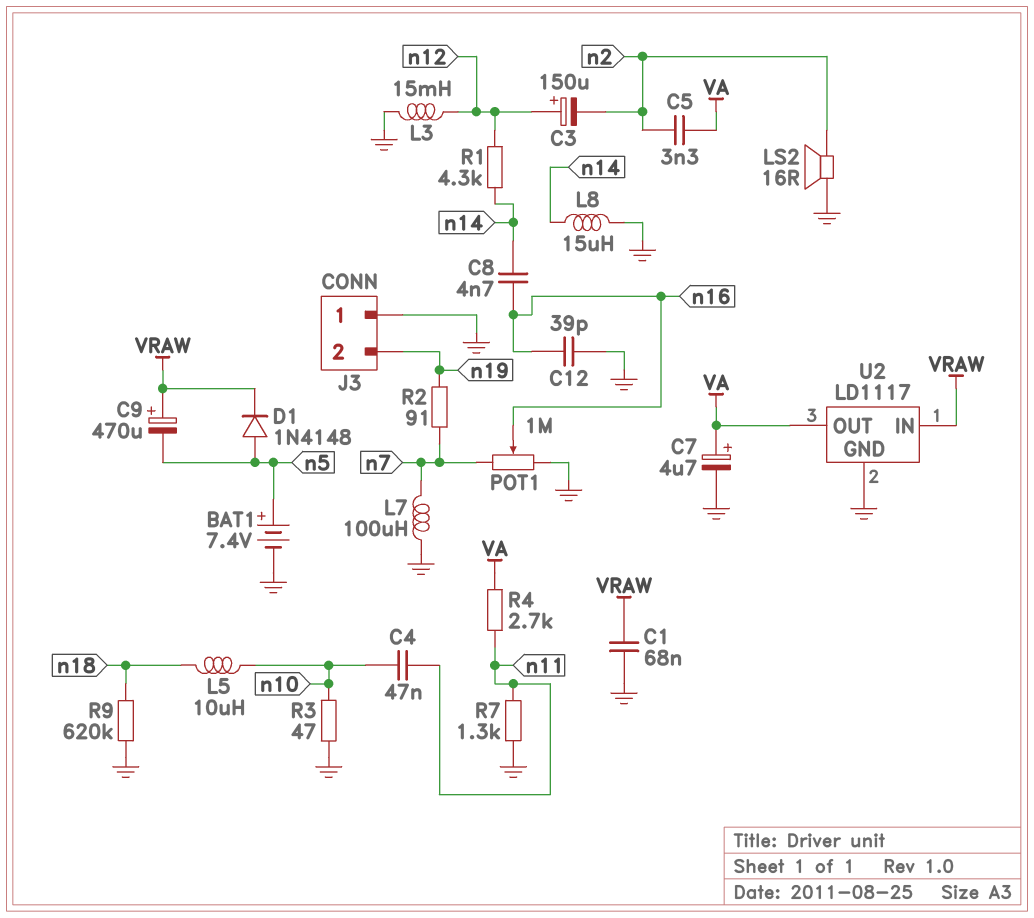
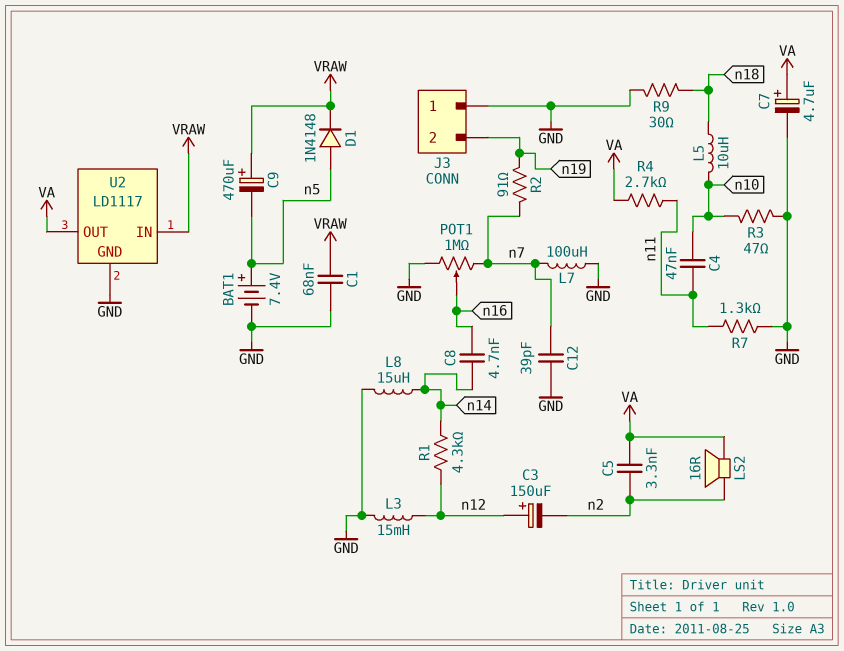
C12: 39pF (GND, n16) -> 39pF (GND, n7)
LS2: speaker 16R (GND, n2) -> speaker 16R (VA, n2)
R9: 620k (GND, n18) -> 30 (GND, n18)

